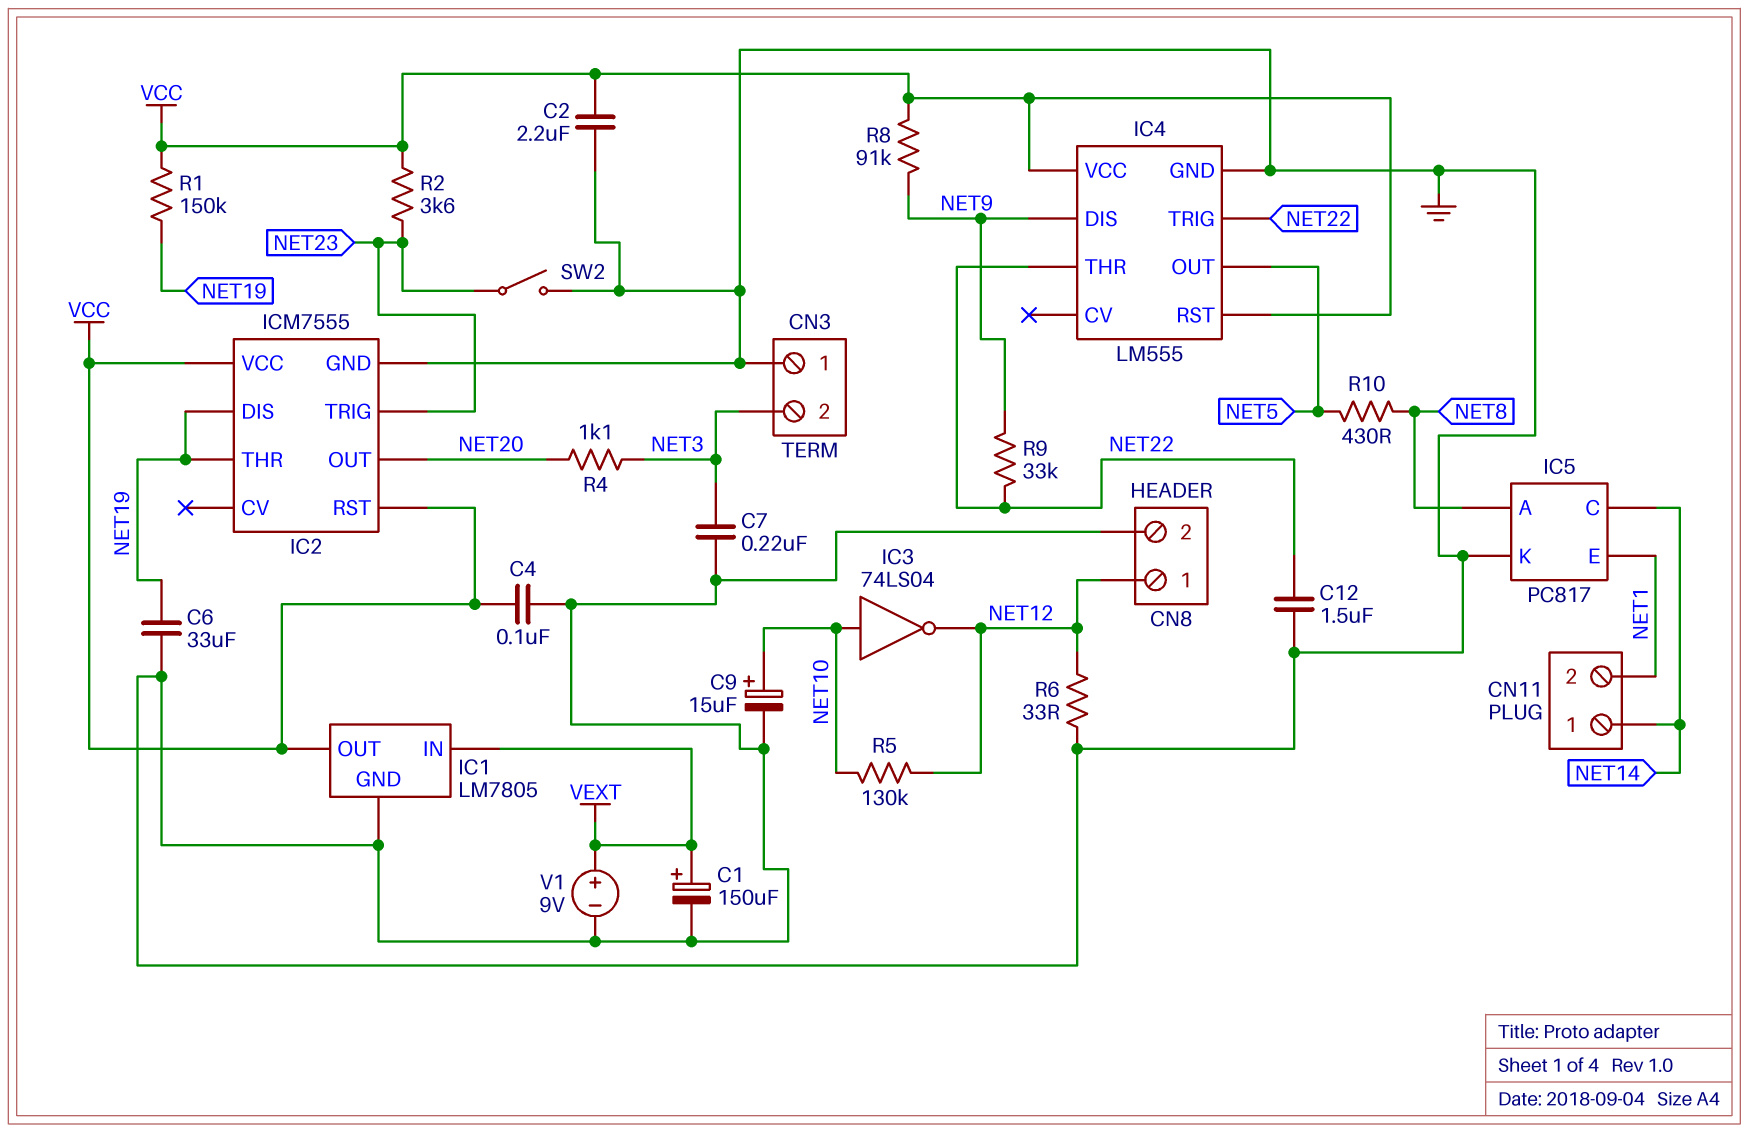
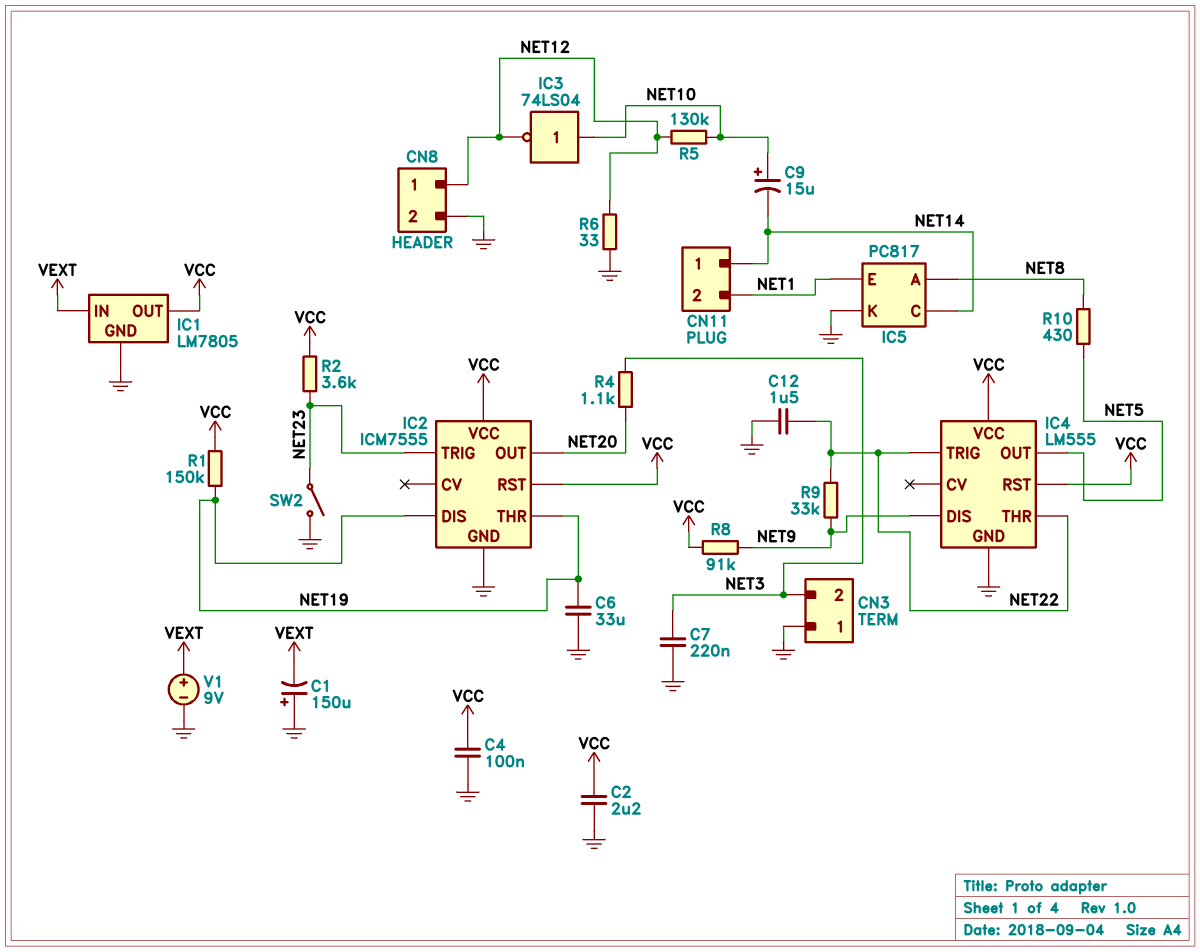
C1: 150uF (plus VEXT, minus GND) -> 150uF (plus GND, minus VEXT)
C9: 15uF (plus NET10, minus GND) -> 15uF (plus NET10, minus NET14)

